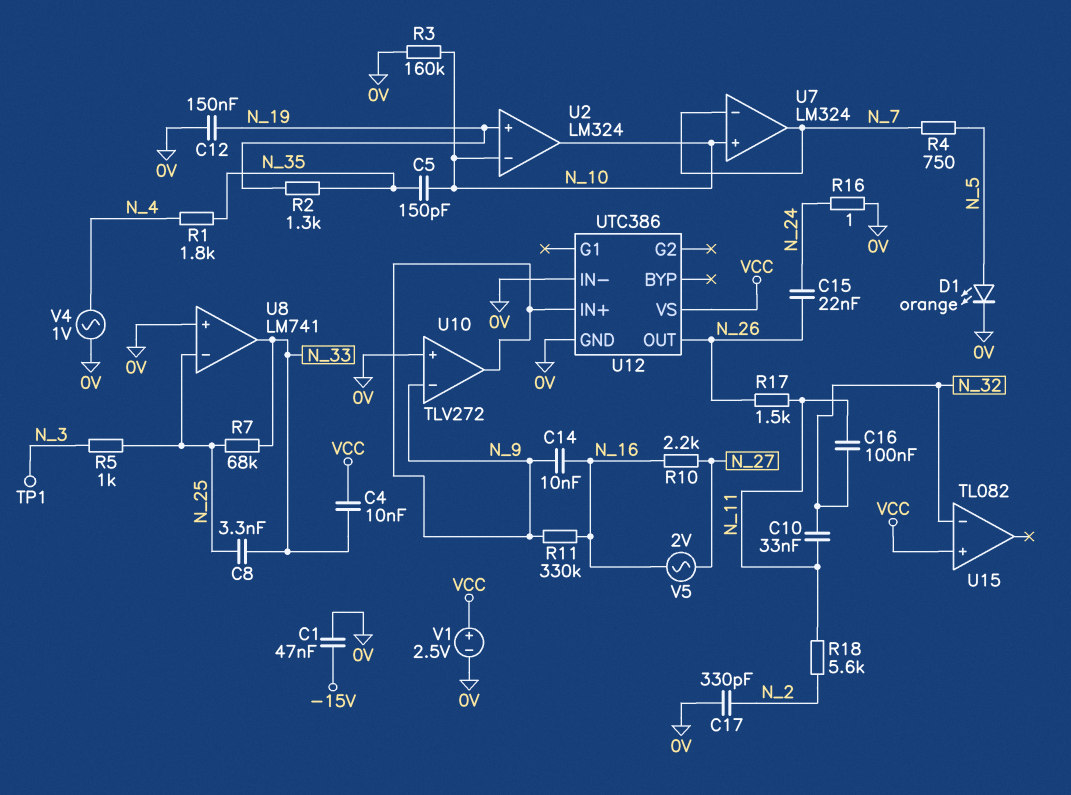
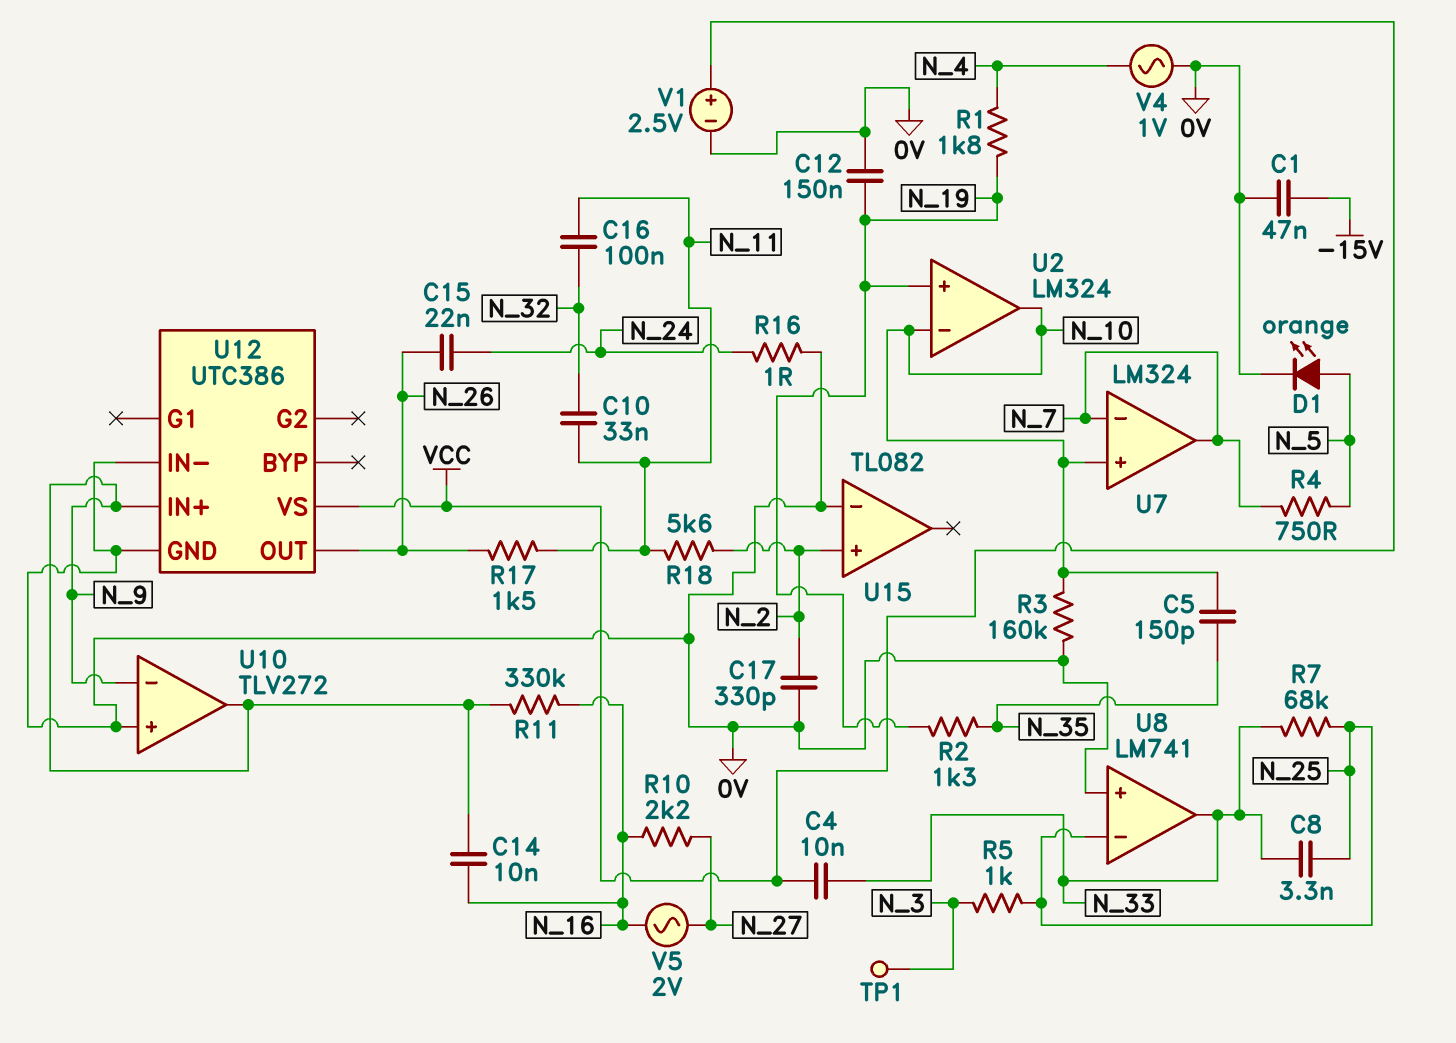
R1: 1.8k (N_4, N_35) -> 1.8k (N_4, N_19)
U15 pin in+: VCC -> N_2
U15 pin in-: N_32 -> 0V

